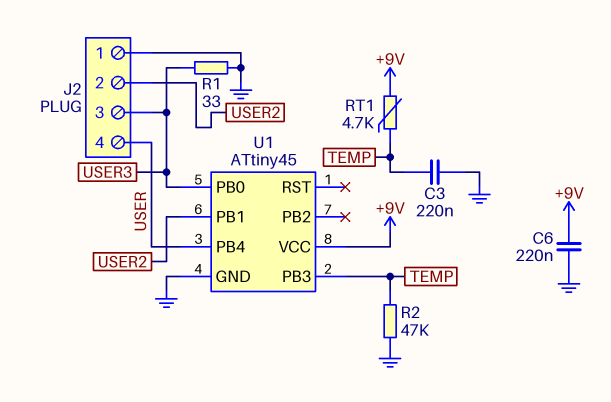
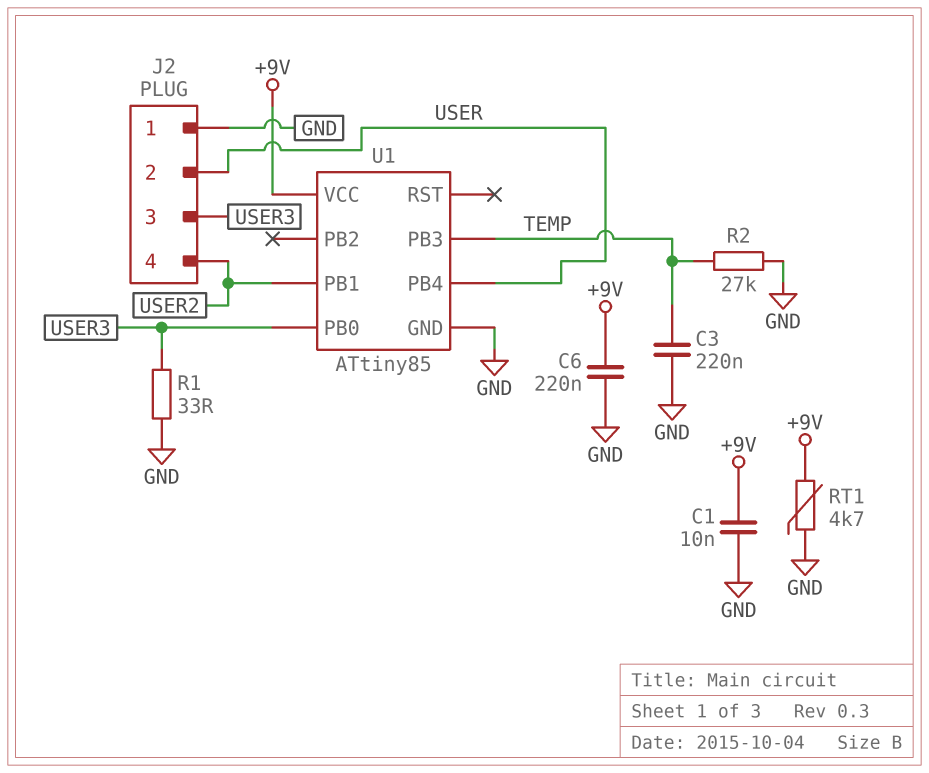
C1: none -> 10nF (+9V, GND)
J2 pin 2: USER2 -> USER
J2 pin 4: USER -> USER2
R2: 47k (GND, TEMP) -> 27k (GND, TEMP)
RT1: 4.7k (+9V, TEMP) -> 4.7k (+9V, GND)
U1: ATtiny45 -> ATtiny85

